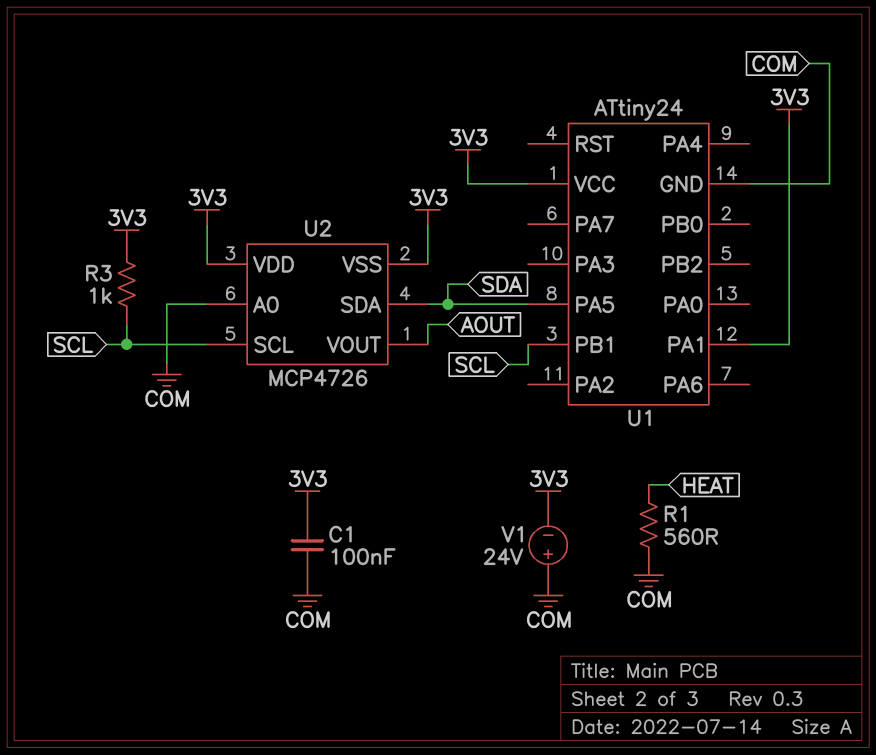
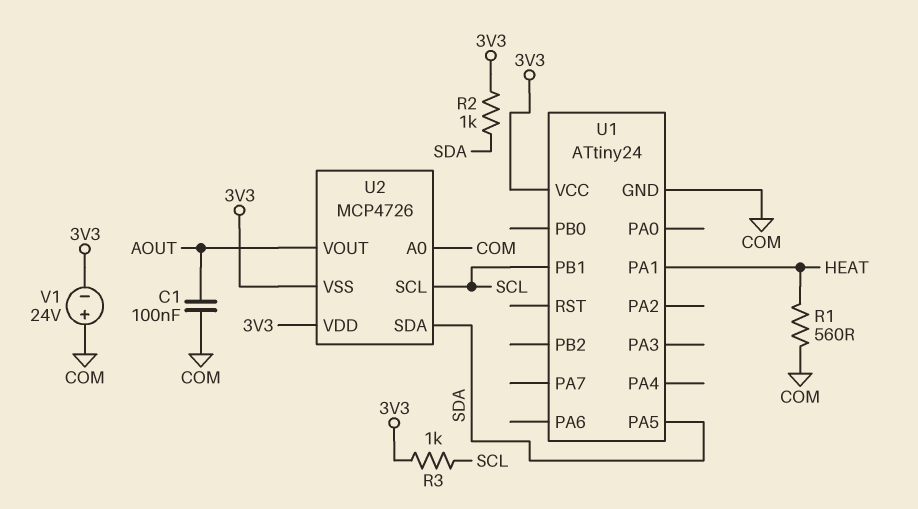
C1: 100nF (3V3, COM) -> 100nF (AOUT, COM)
R2: none -> 1k (3V3, SDA)
U1 pin PA1: 3V3 -> HEAT

